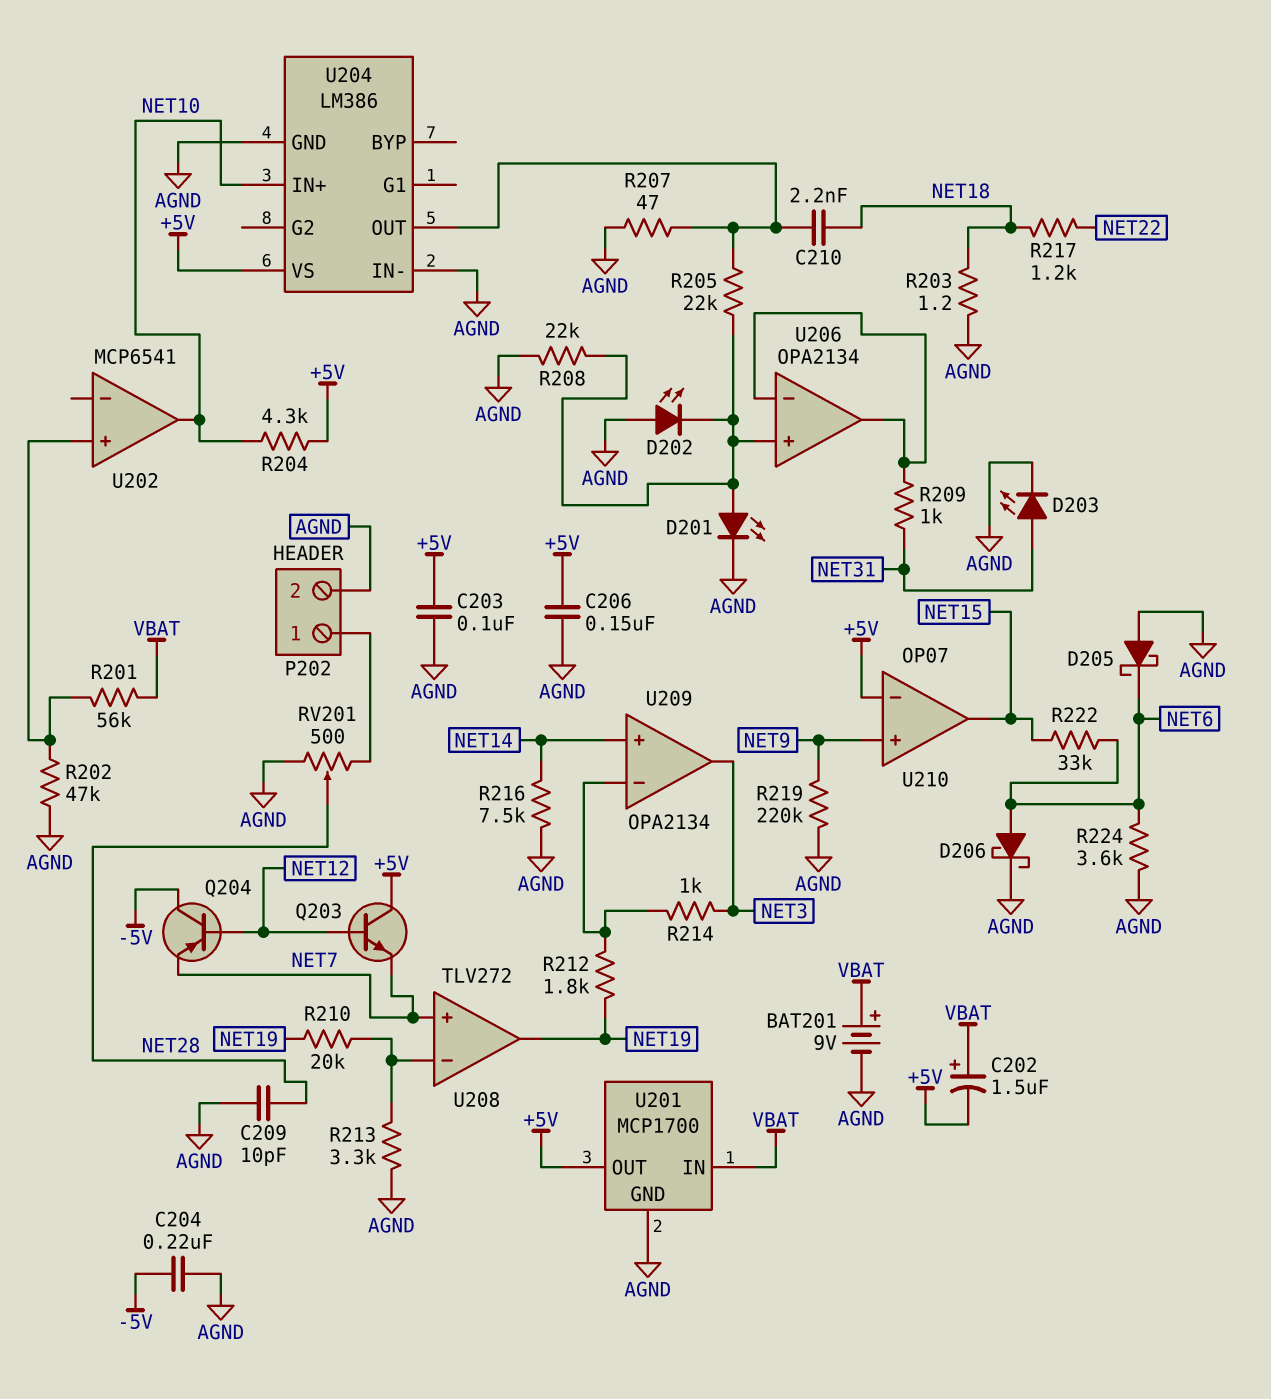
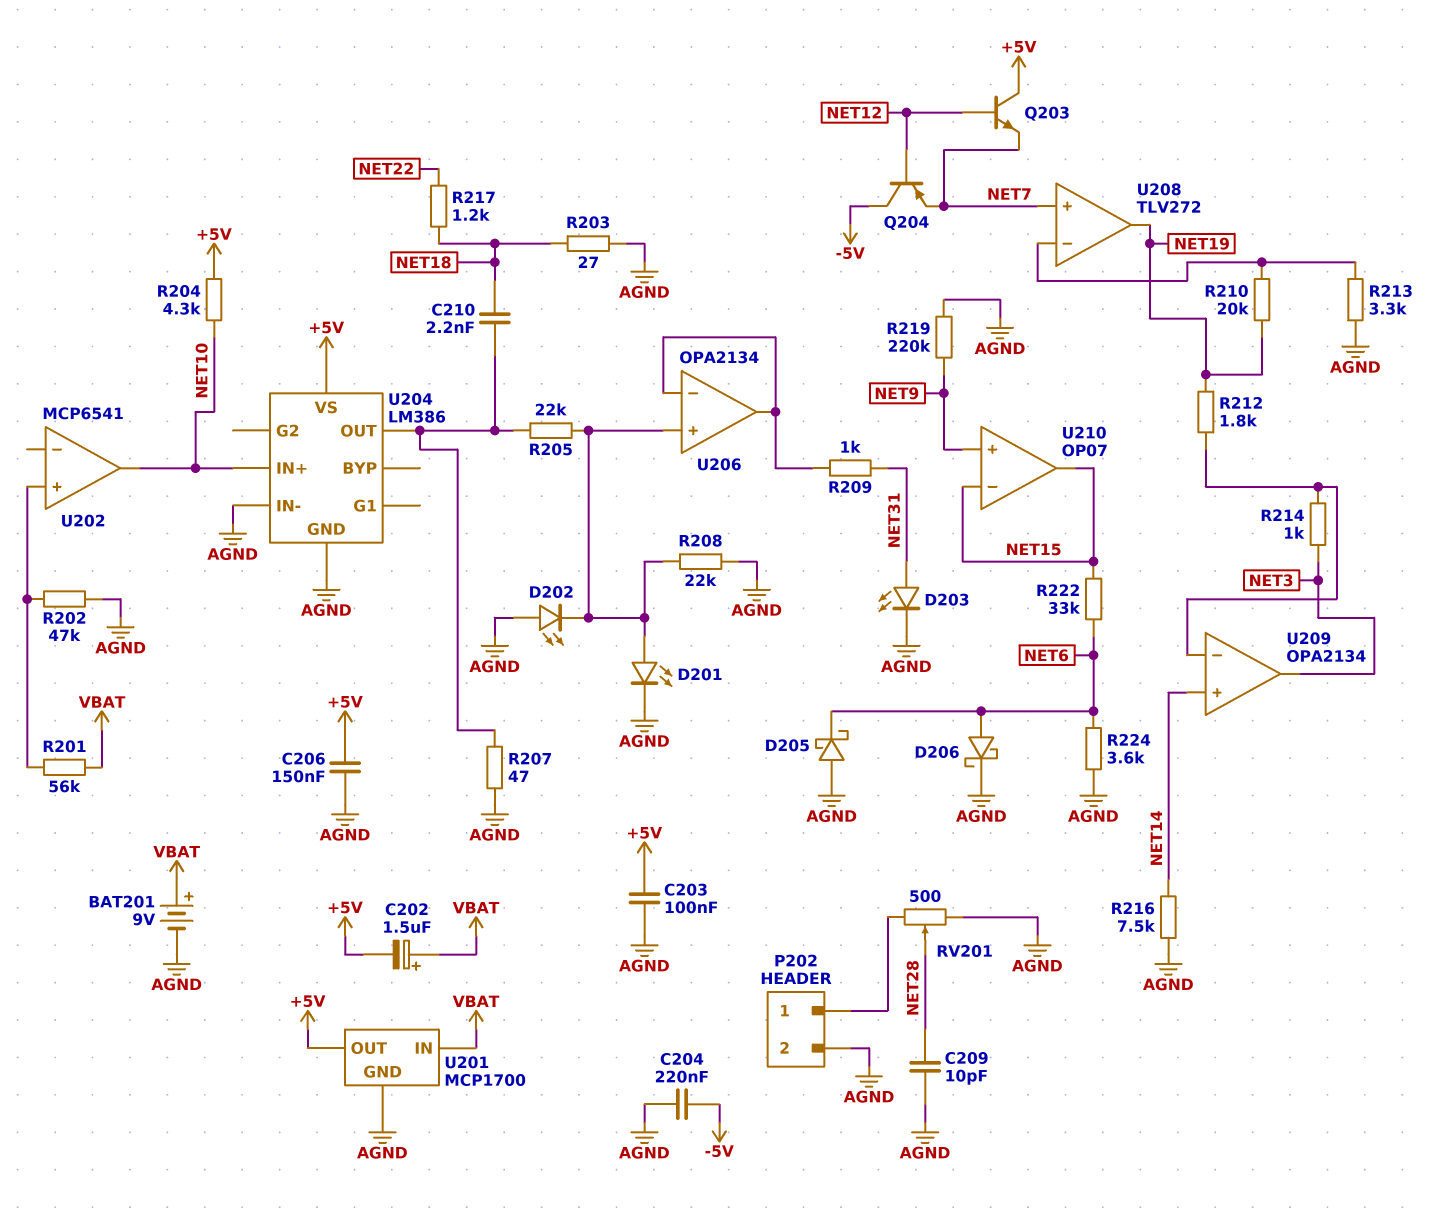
R203: 1.2 (AGND, NET18) -> 27 (AGND, NET18)
U210 pin in-: +5V -> NET15

